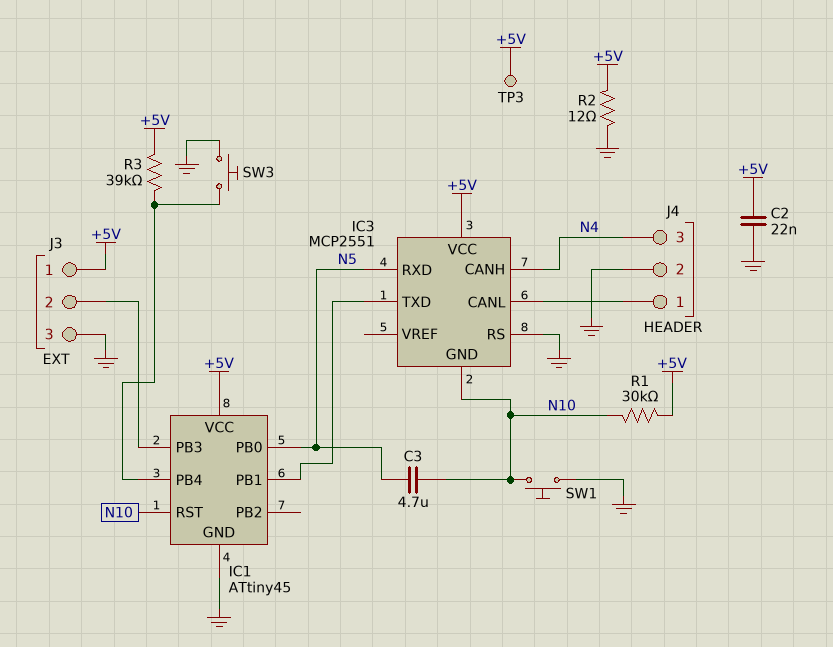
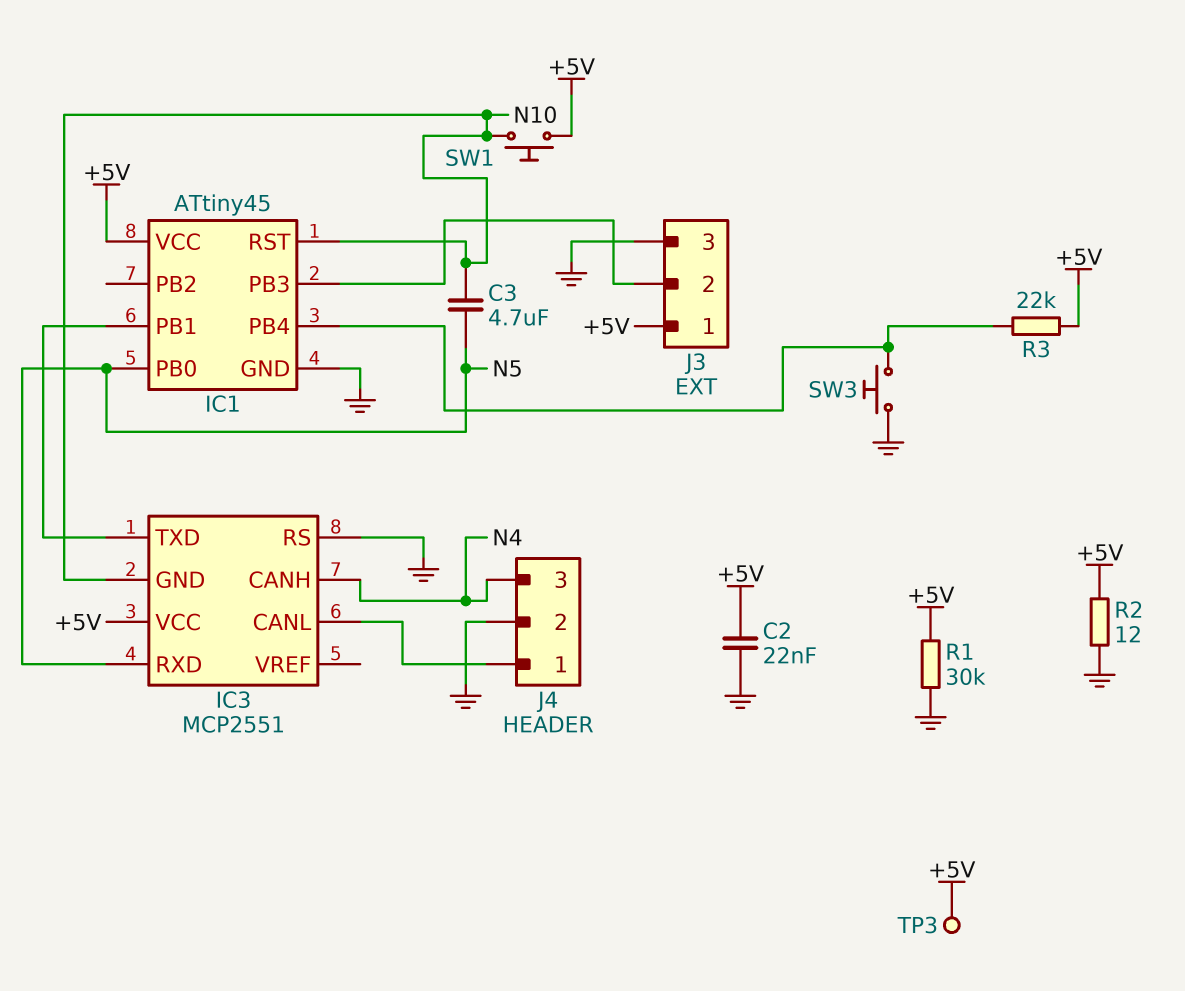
R1: 30k (+5V, N10) -> 30k (+5V, GND)
R3: 39k (+5V, IC1/PB4) -> 22k (+5V, IC1/PB4)
SW1: button (GND, N10) -> button (+5V, N10)

